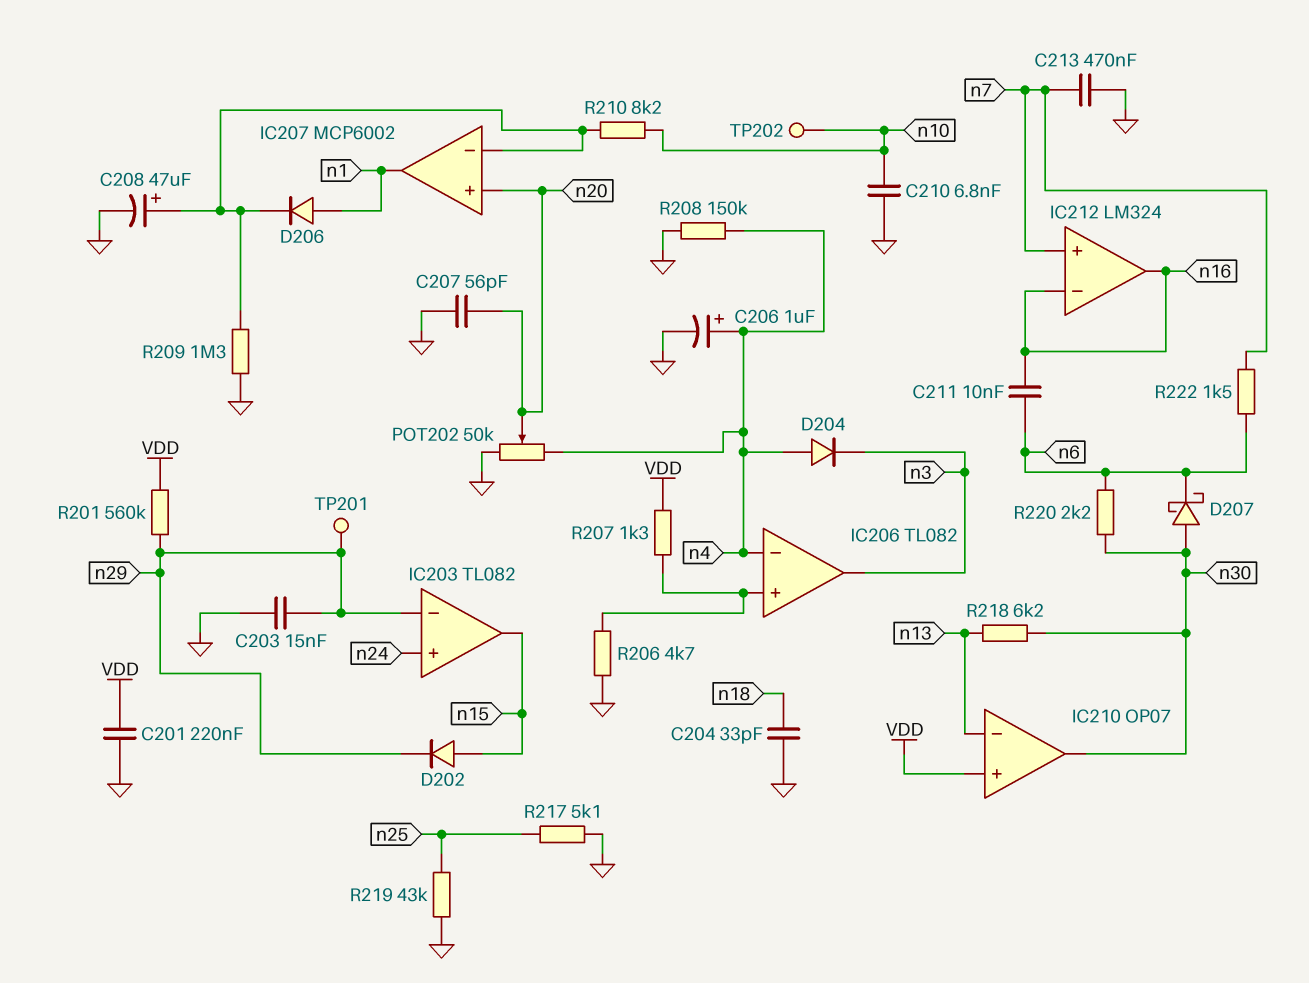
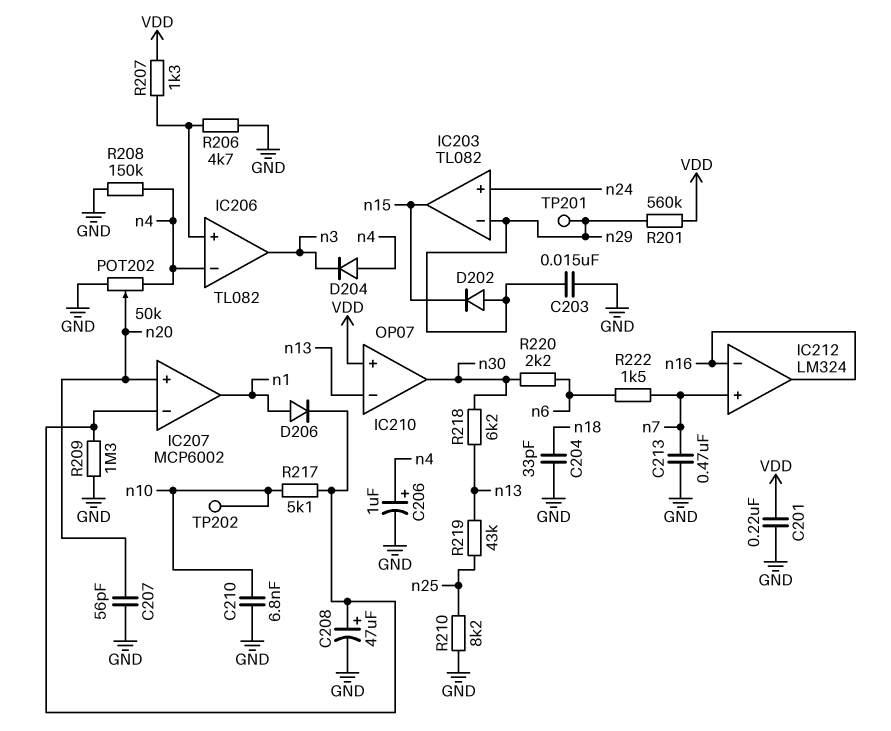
C211: 10nF (n6, n16) -> none
D202: diode (A n15, K n29) -> diode (A n29, K n15)
D207: schottky (A n30, K n6) -> none
R210: 8.2k (IC207/in-, n10) -> 8.2k (GND, n25)
R217: 5.1k (GND, n25) -> 5.1k (IC207/in-, n10)
R219: 43k (GND, n25) -> 43k (n13, n25)

